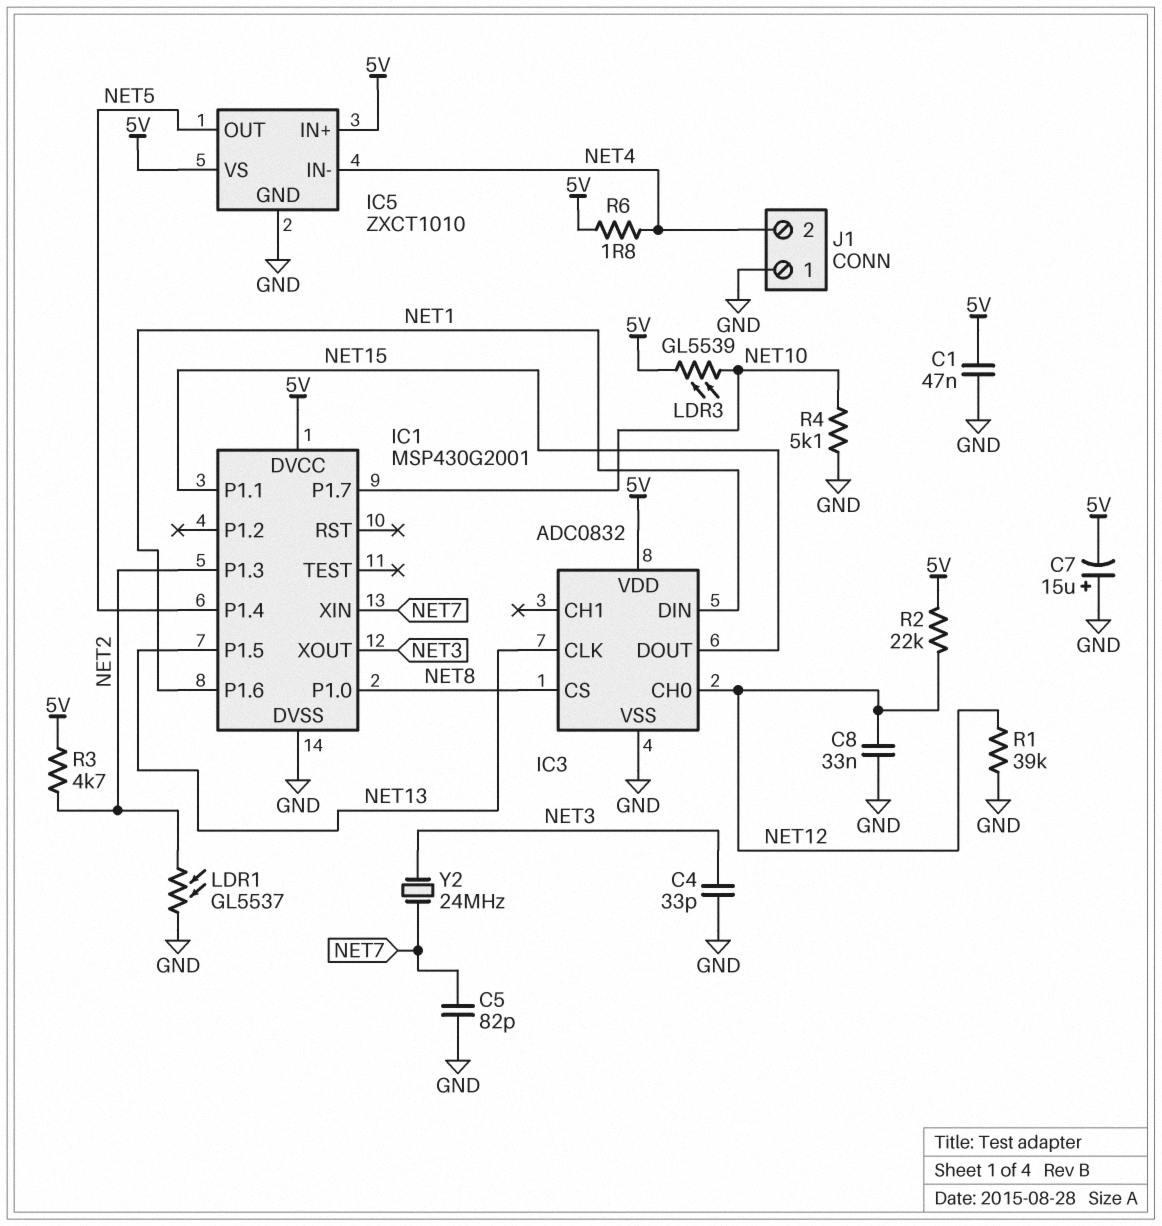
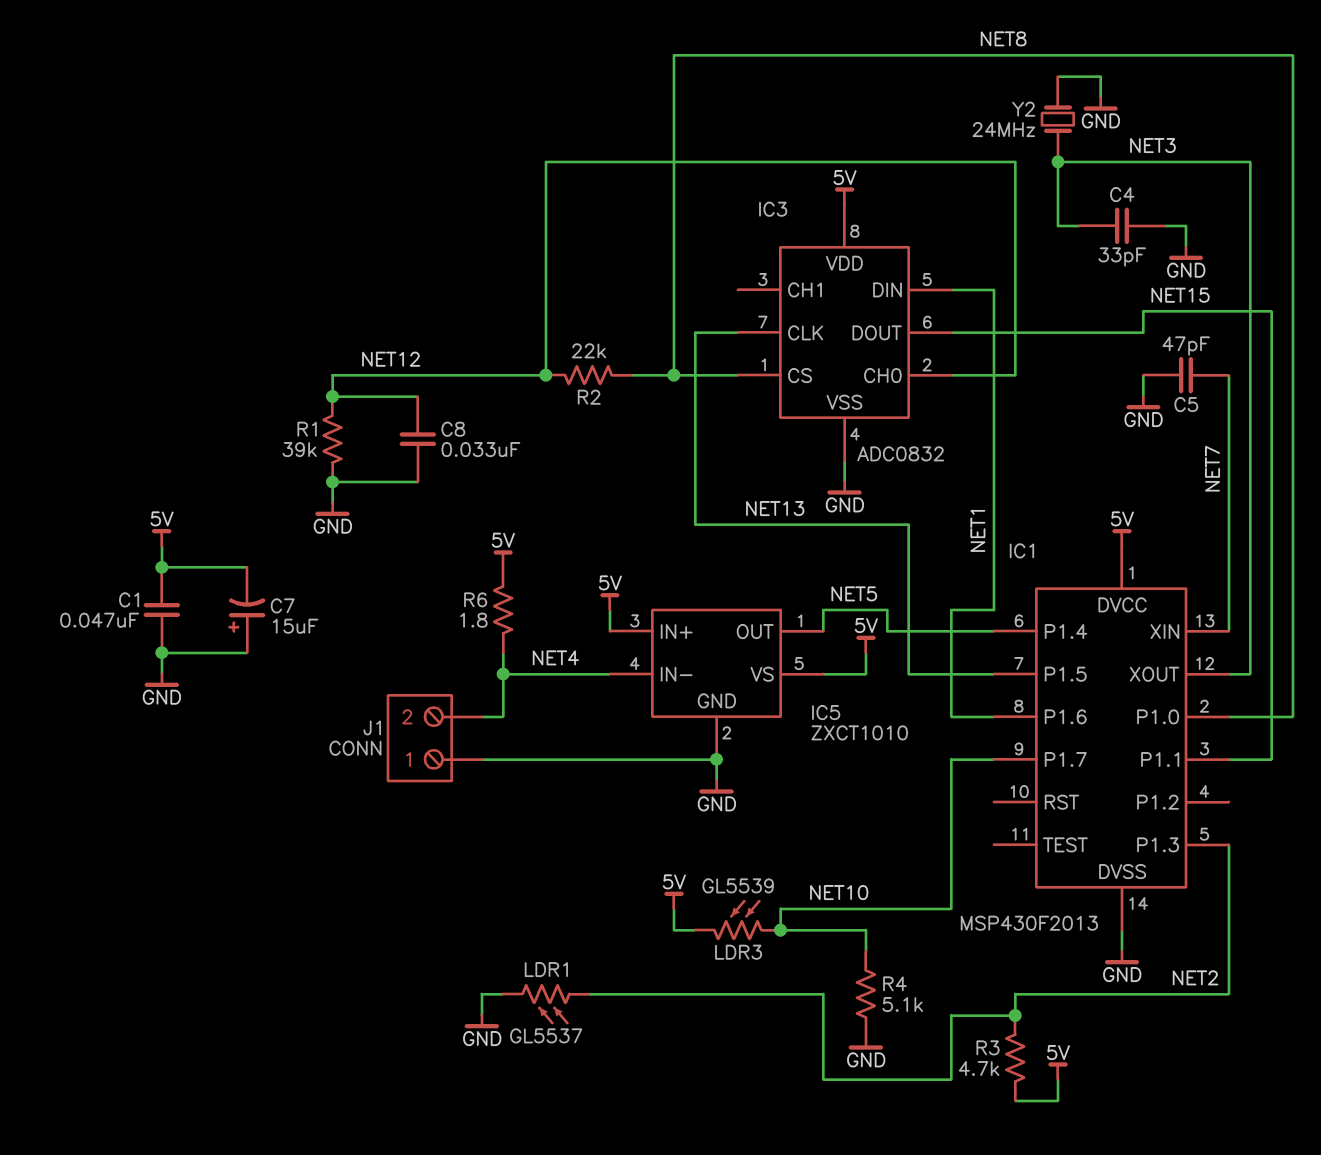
C5: 82pF (GND, NET7) -> 47pF (GND, NET7)
IC1: MSP430G2001 -> MSP430F2013
R2: 22k (5V, NET12) -> 22k (NET8, NET12)
Y2: 24MHz (NET3, NET7) -> 24MHz (GND, NET3)

